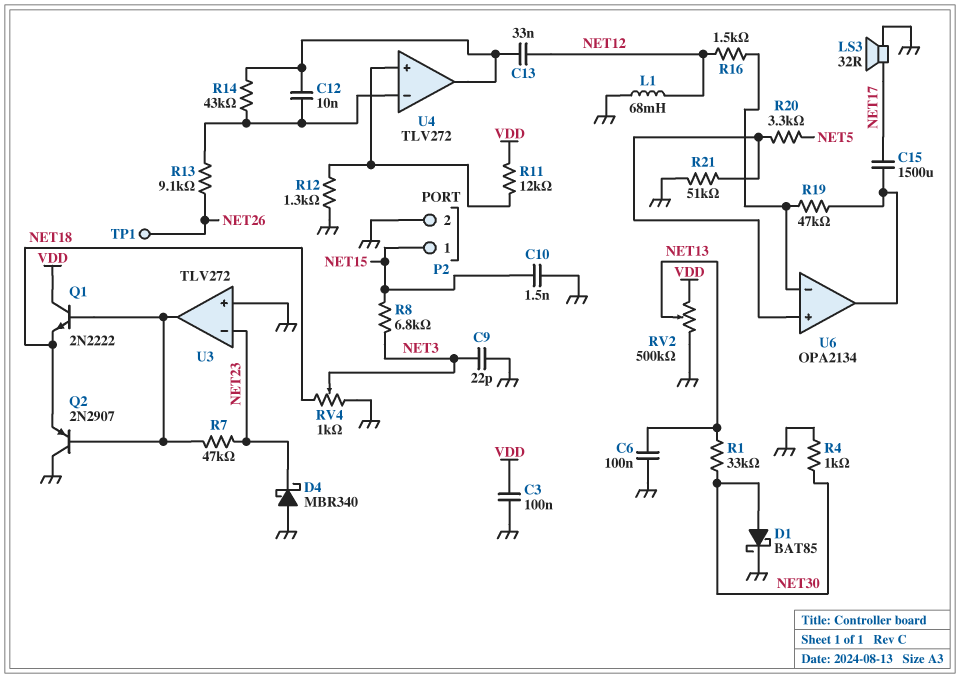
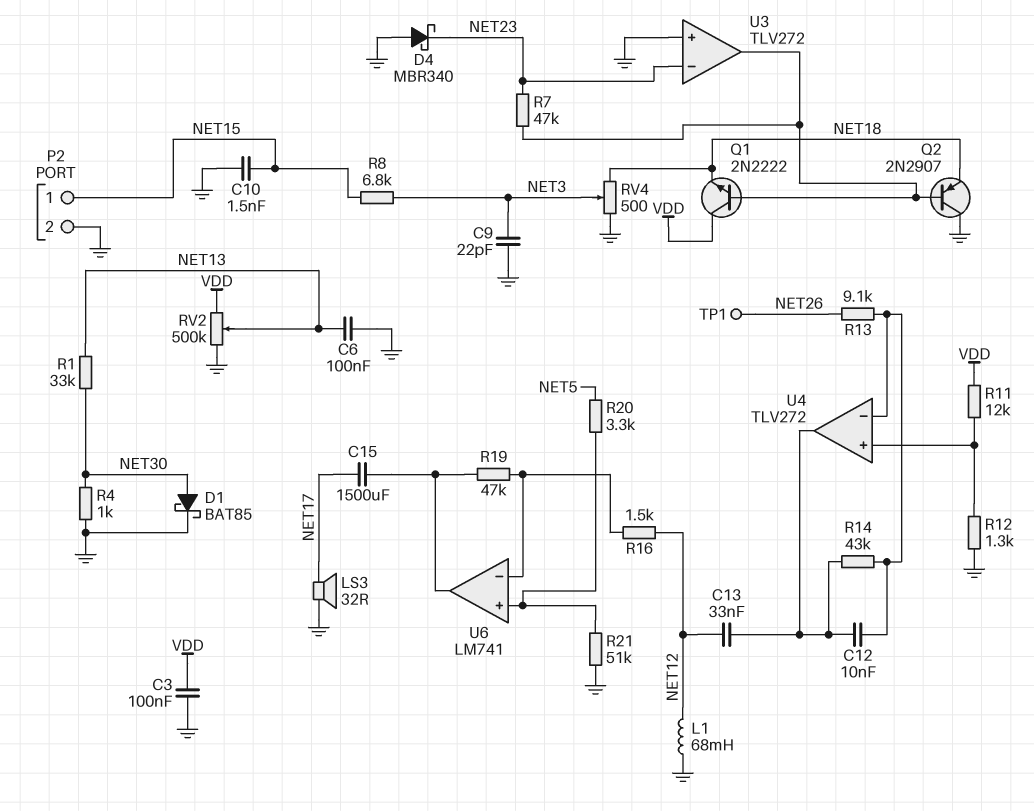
RV4: 1k (GND, NET18, wiper NET3) -> 500 (GND, NET18, wiper NET3)
U6: OPA2134 -> LM741

